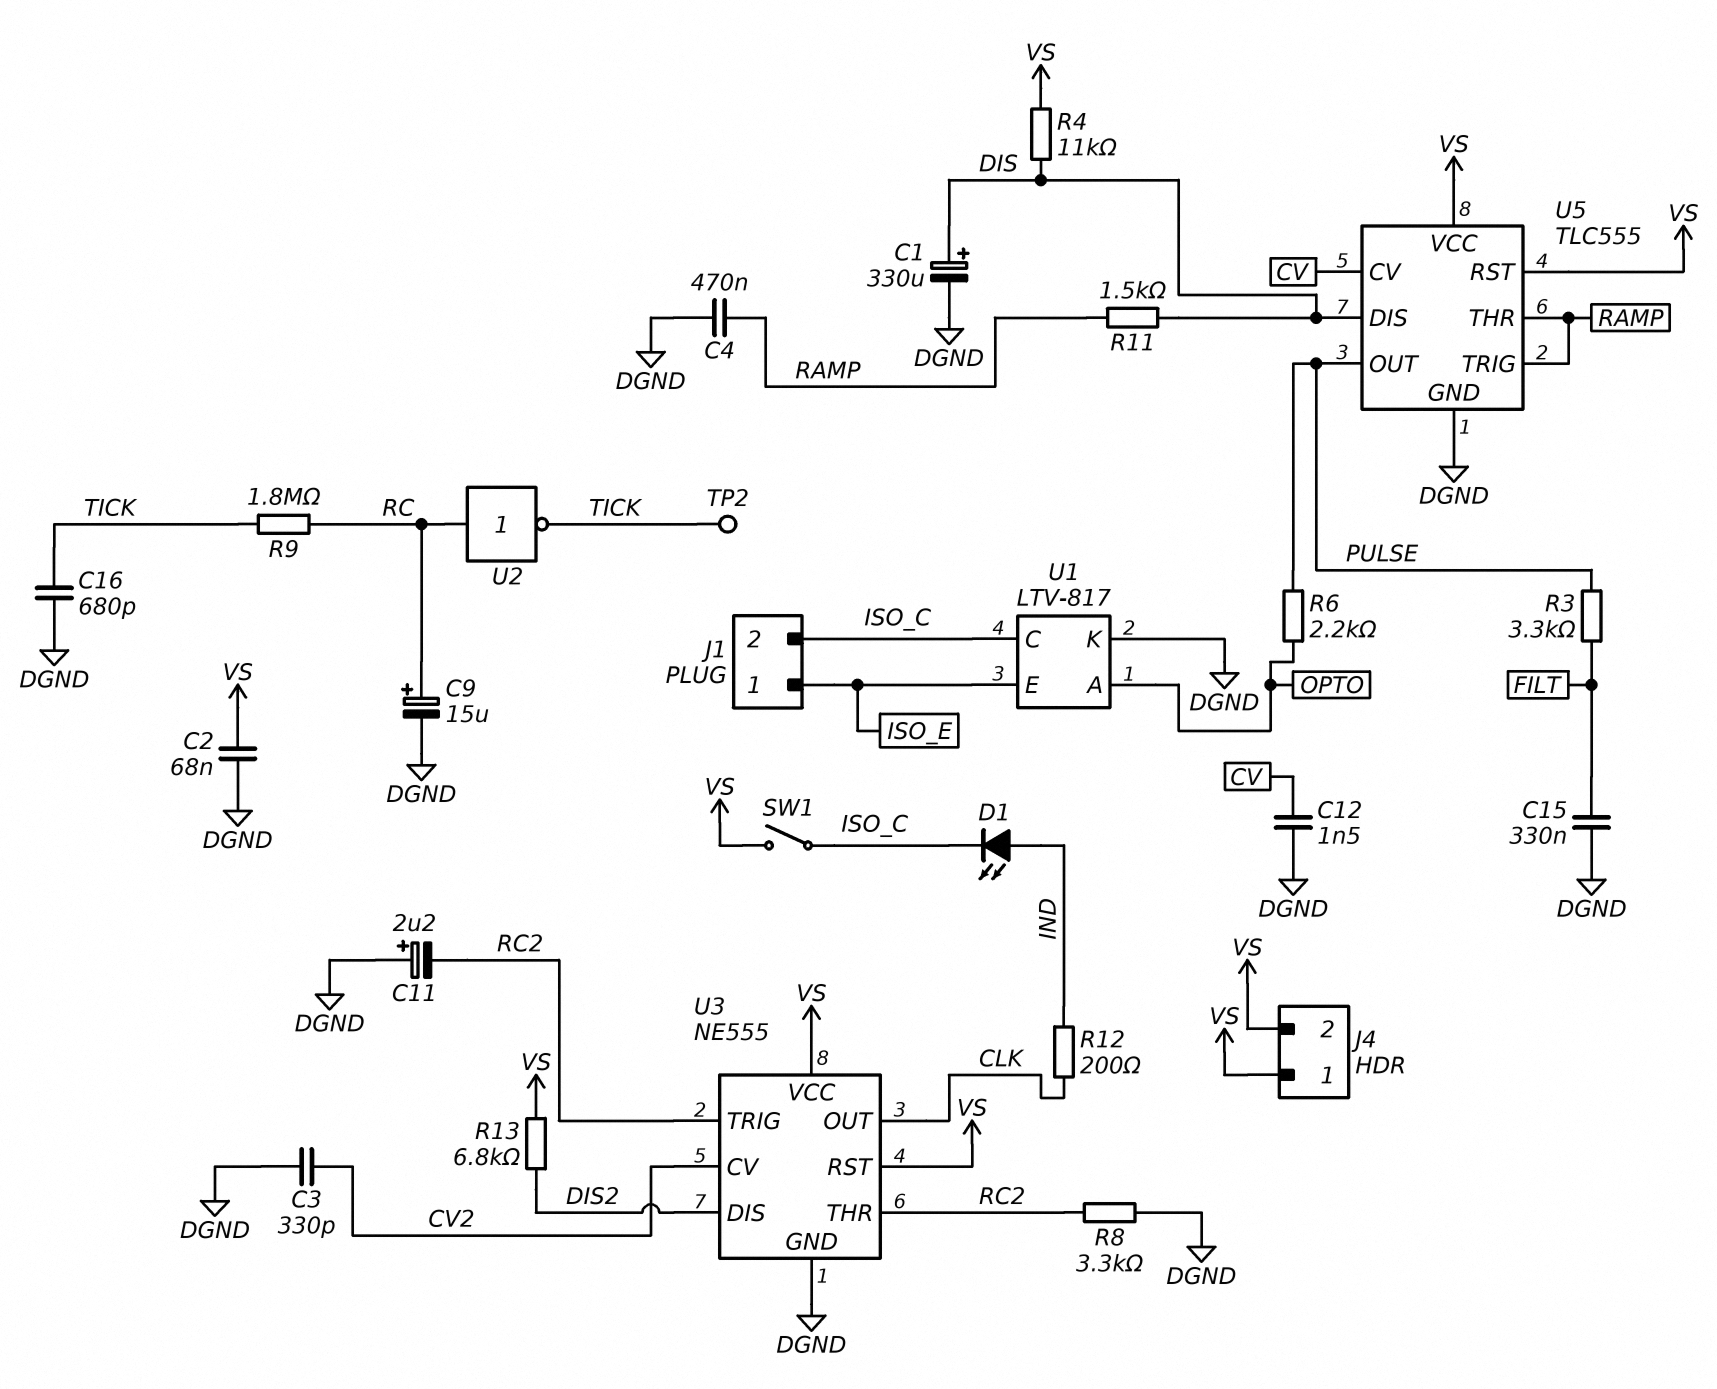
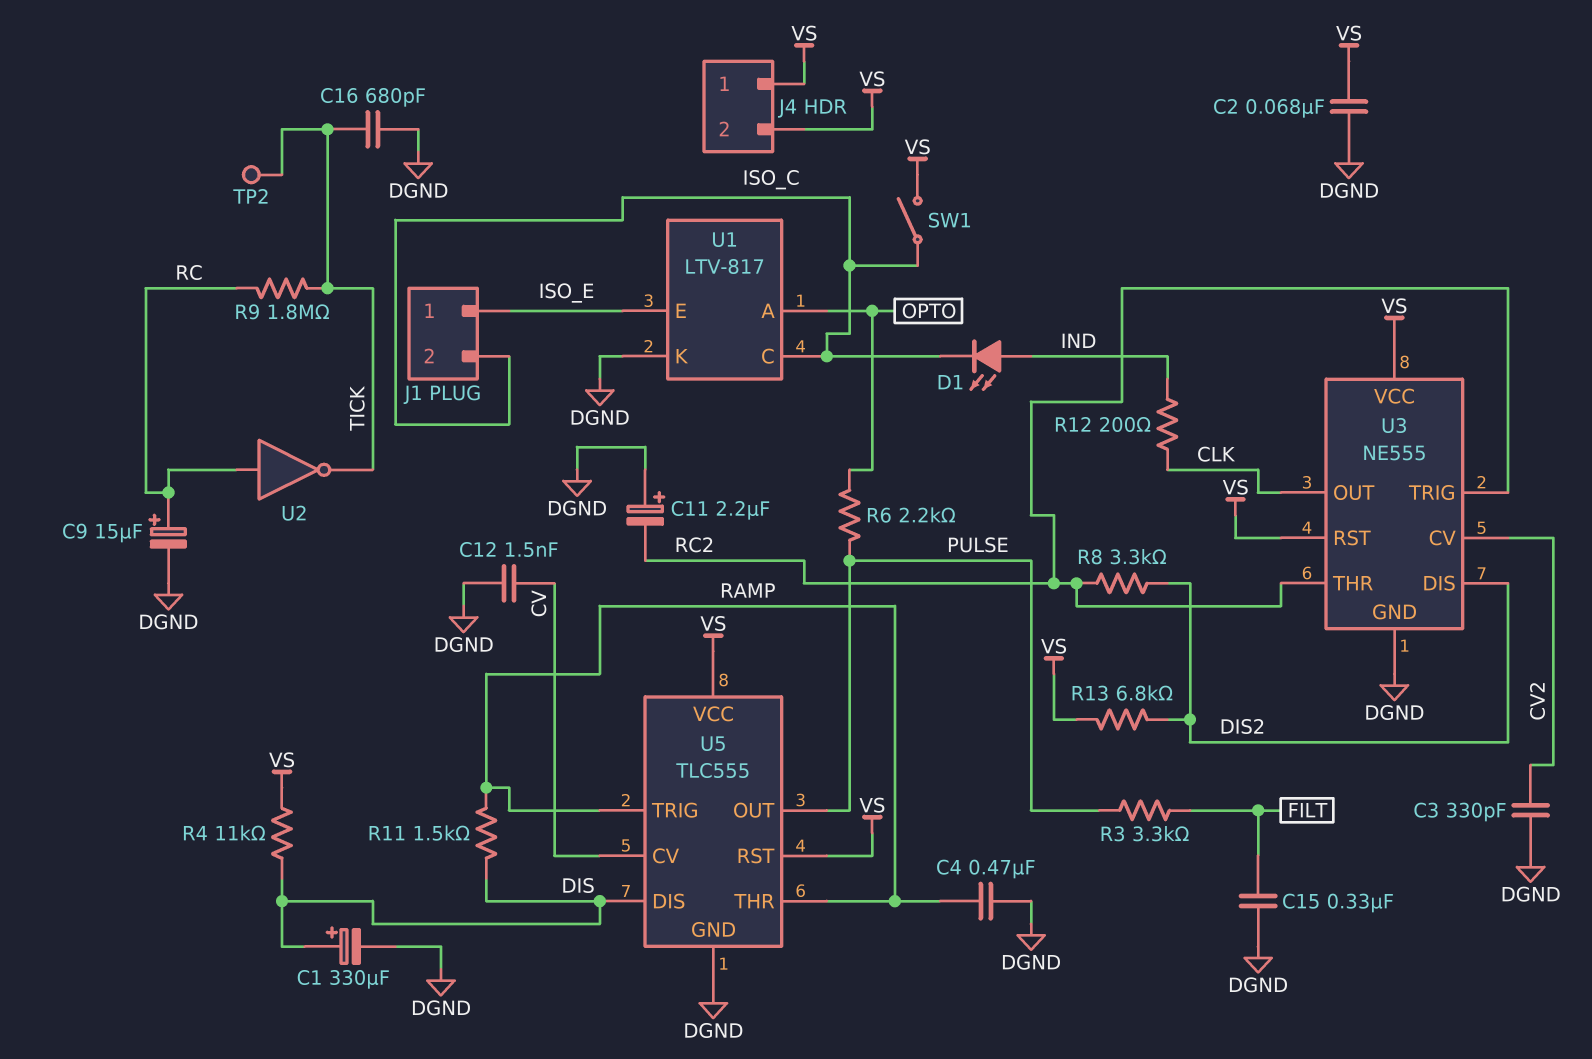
R8: 3.3k (DGND, RC2) -> 3.3k (DIS2, RC2)

